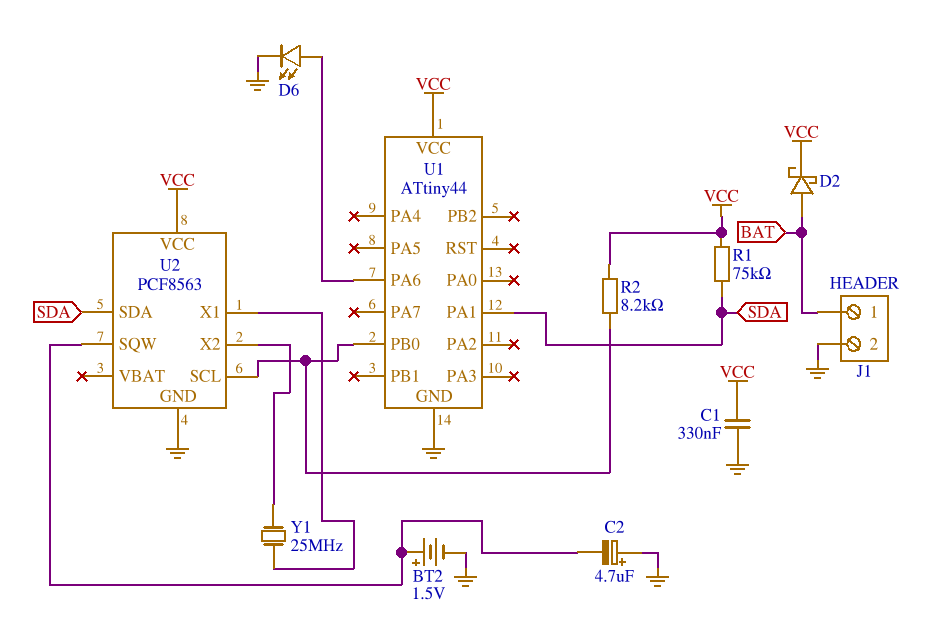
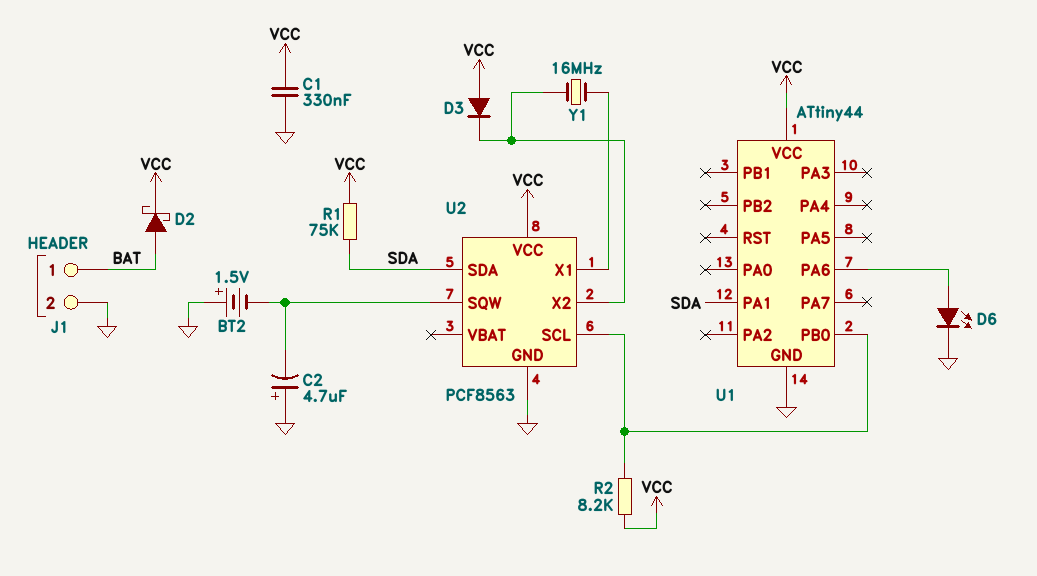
BT2: 1.5V (plus U2/SQW, minus GND) -> 1.5V (plus GND, minus U2/SQW)
D3: none -> diode (A VCC, K U2/X2)
Y1: 25MHz (U2/X1, U2/X2) -> 16MHz (U2/X1, U2/X2)

